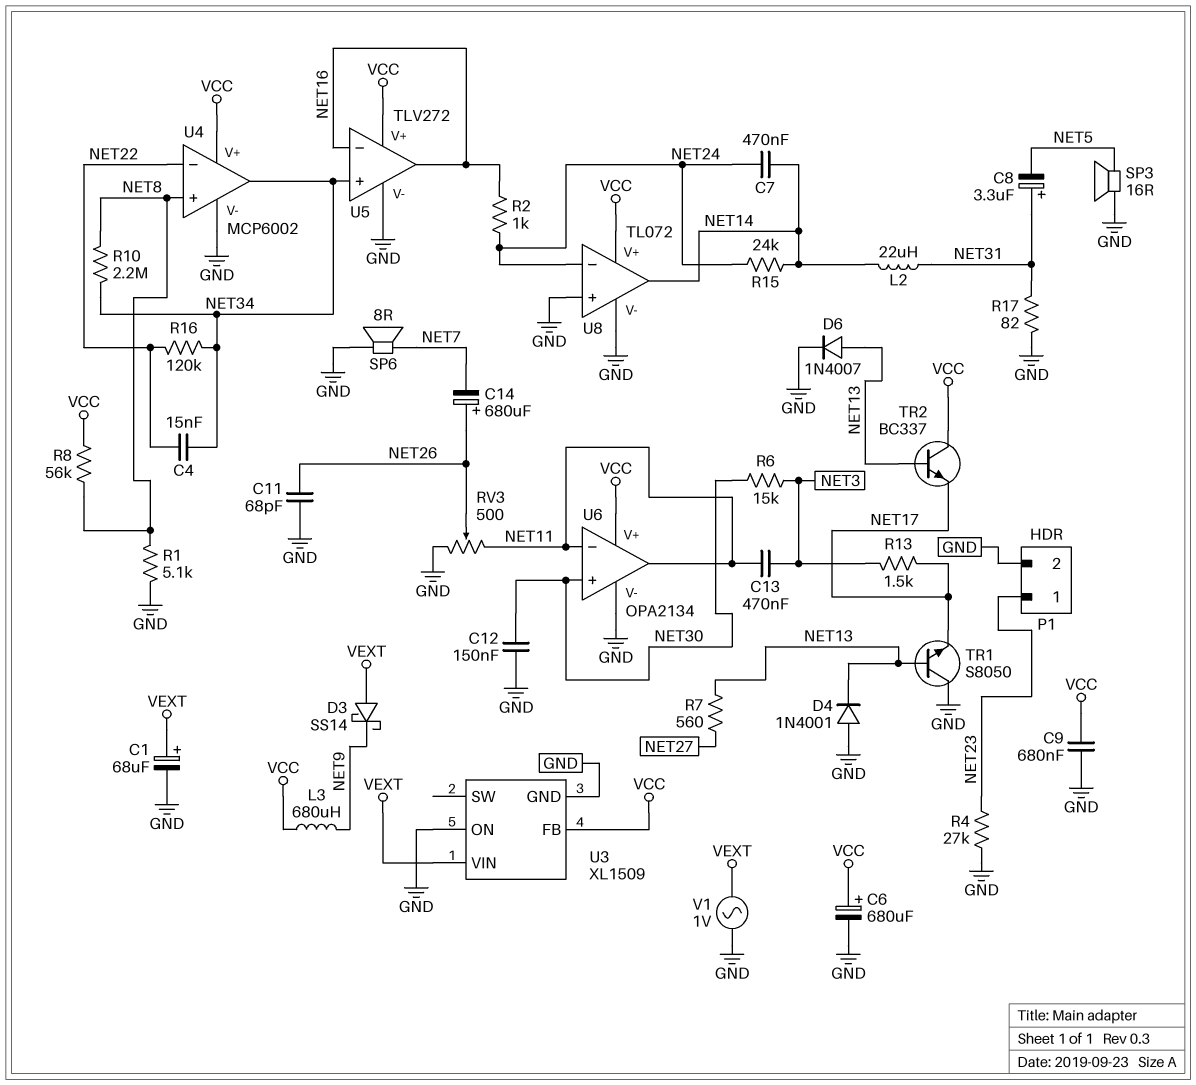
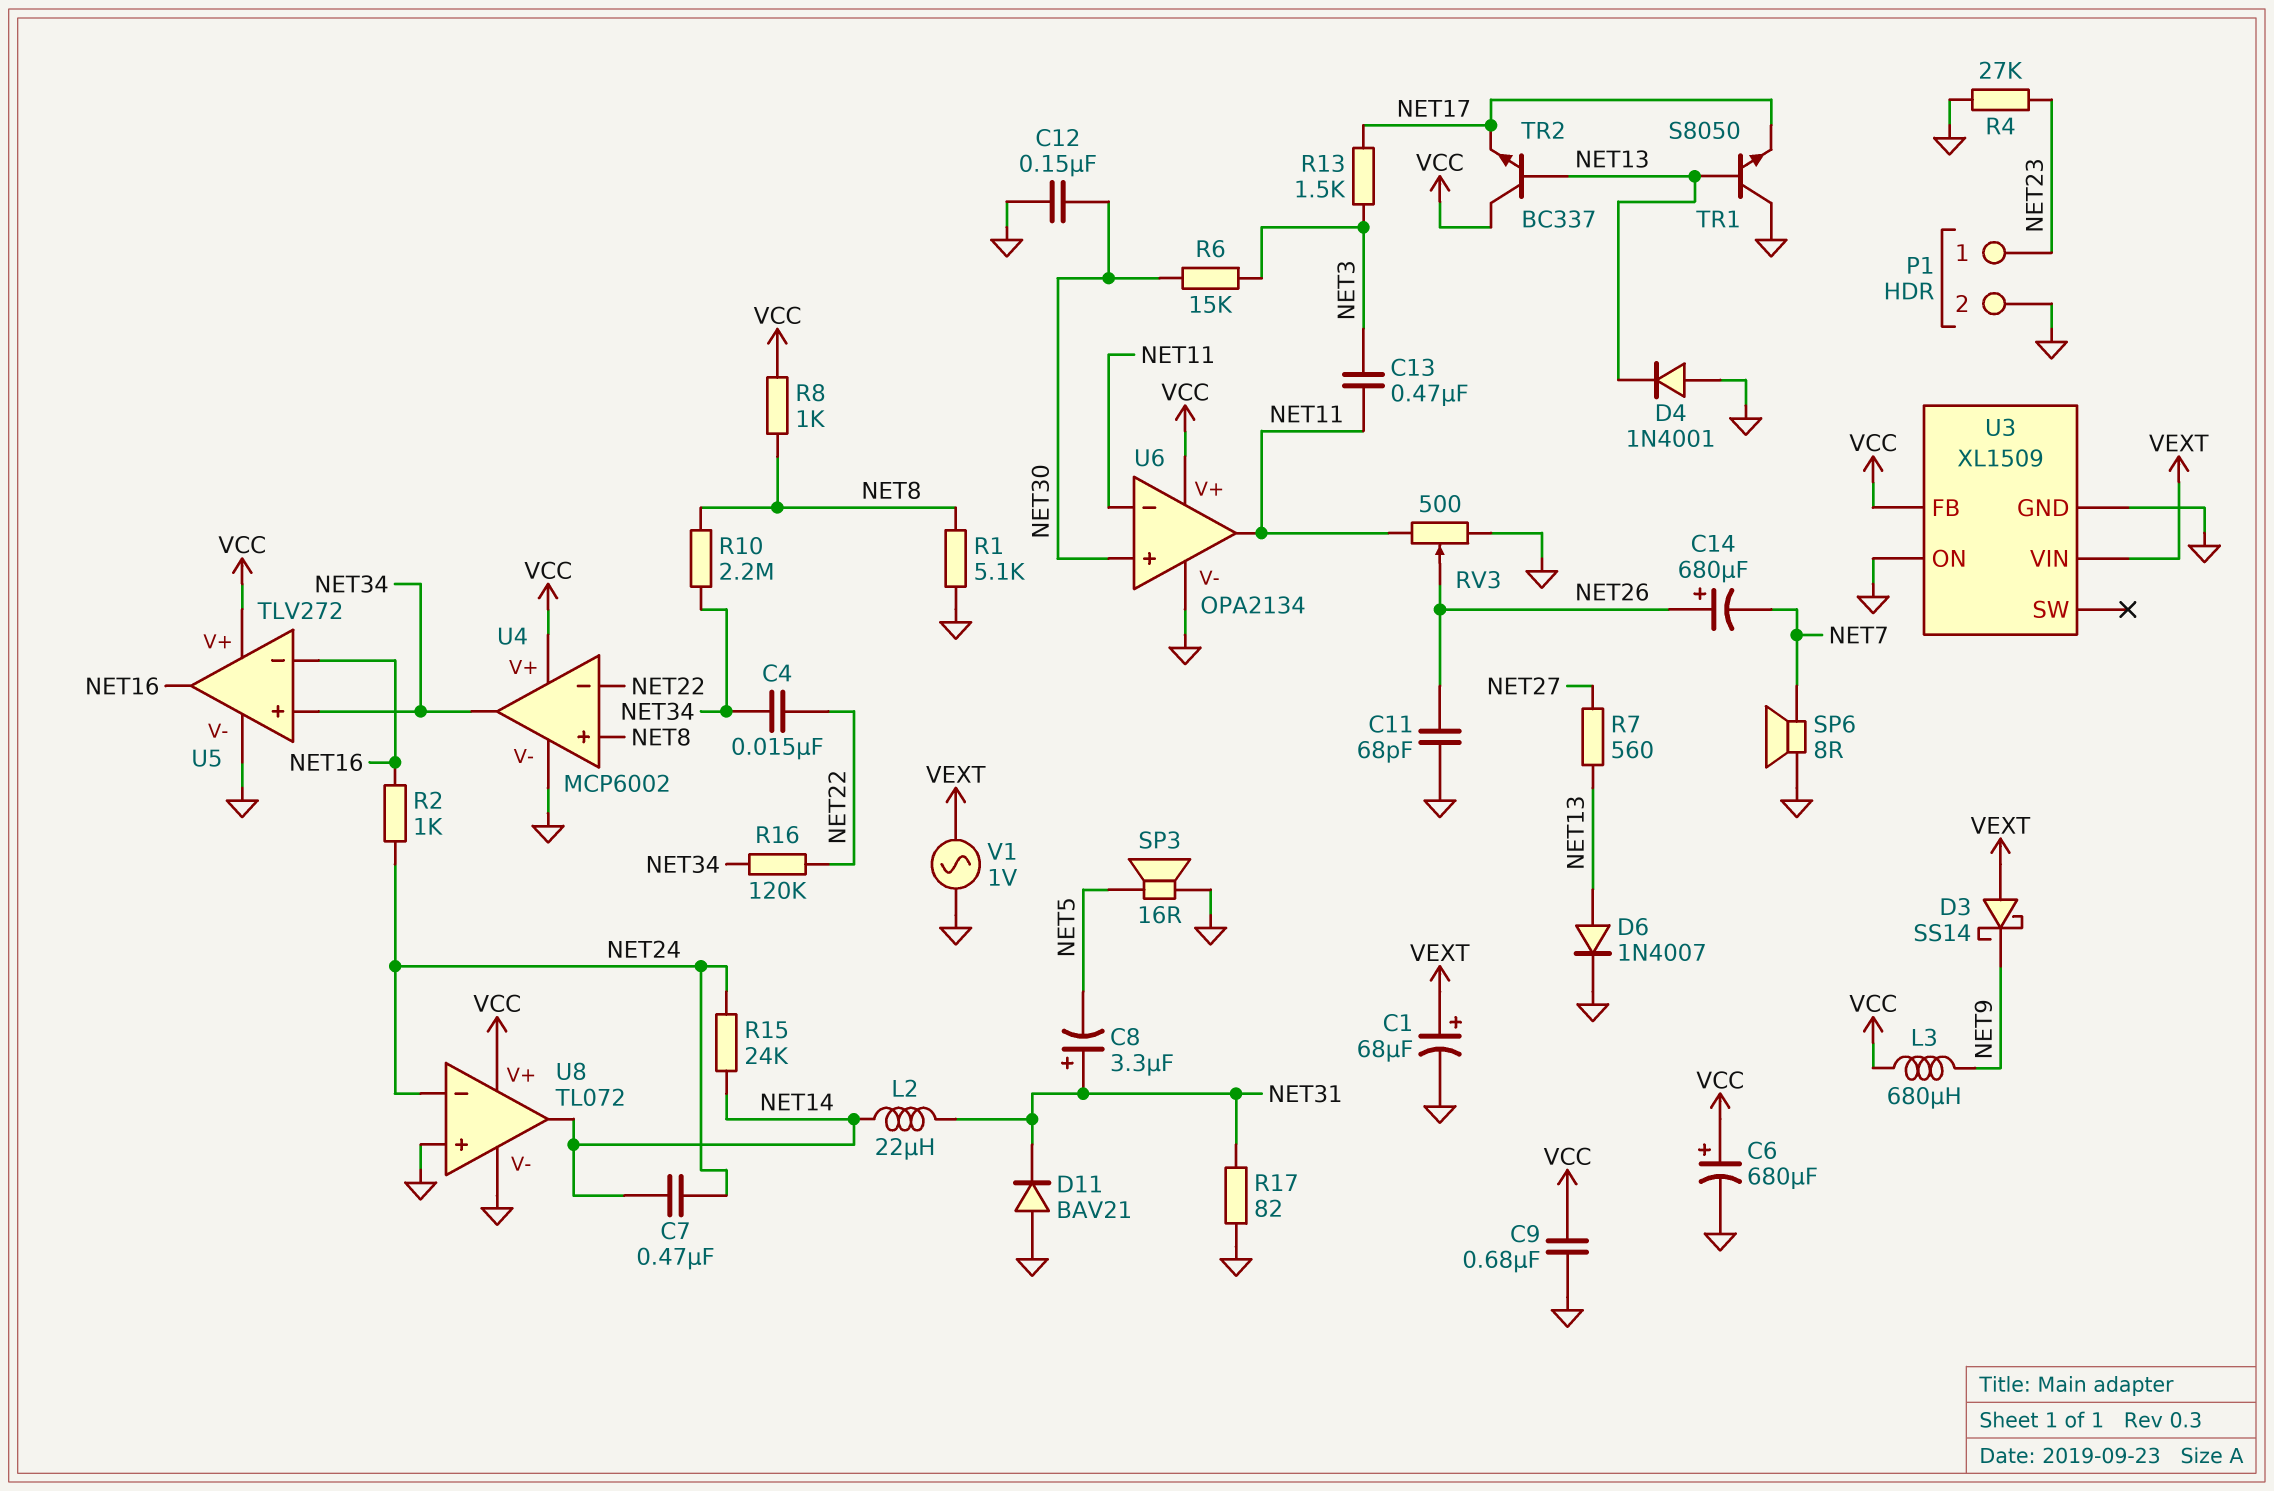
D11: none -> diode BAV21 (A GND, K NET31)
R8: 56k (NET8, VCC) -> 1k (NET8, VCC)

